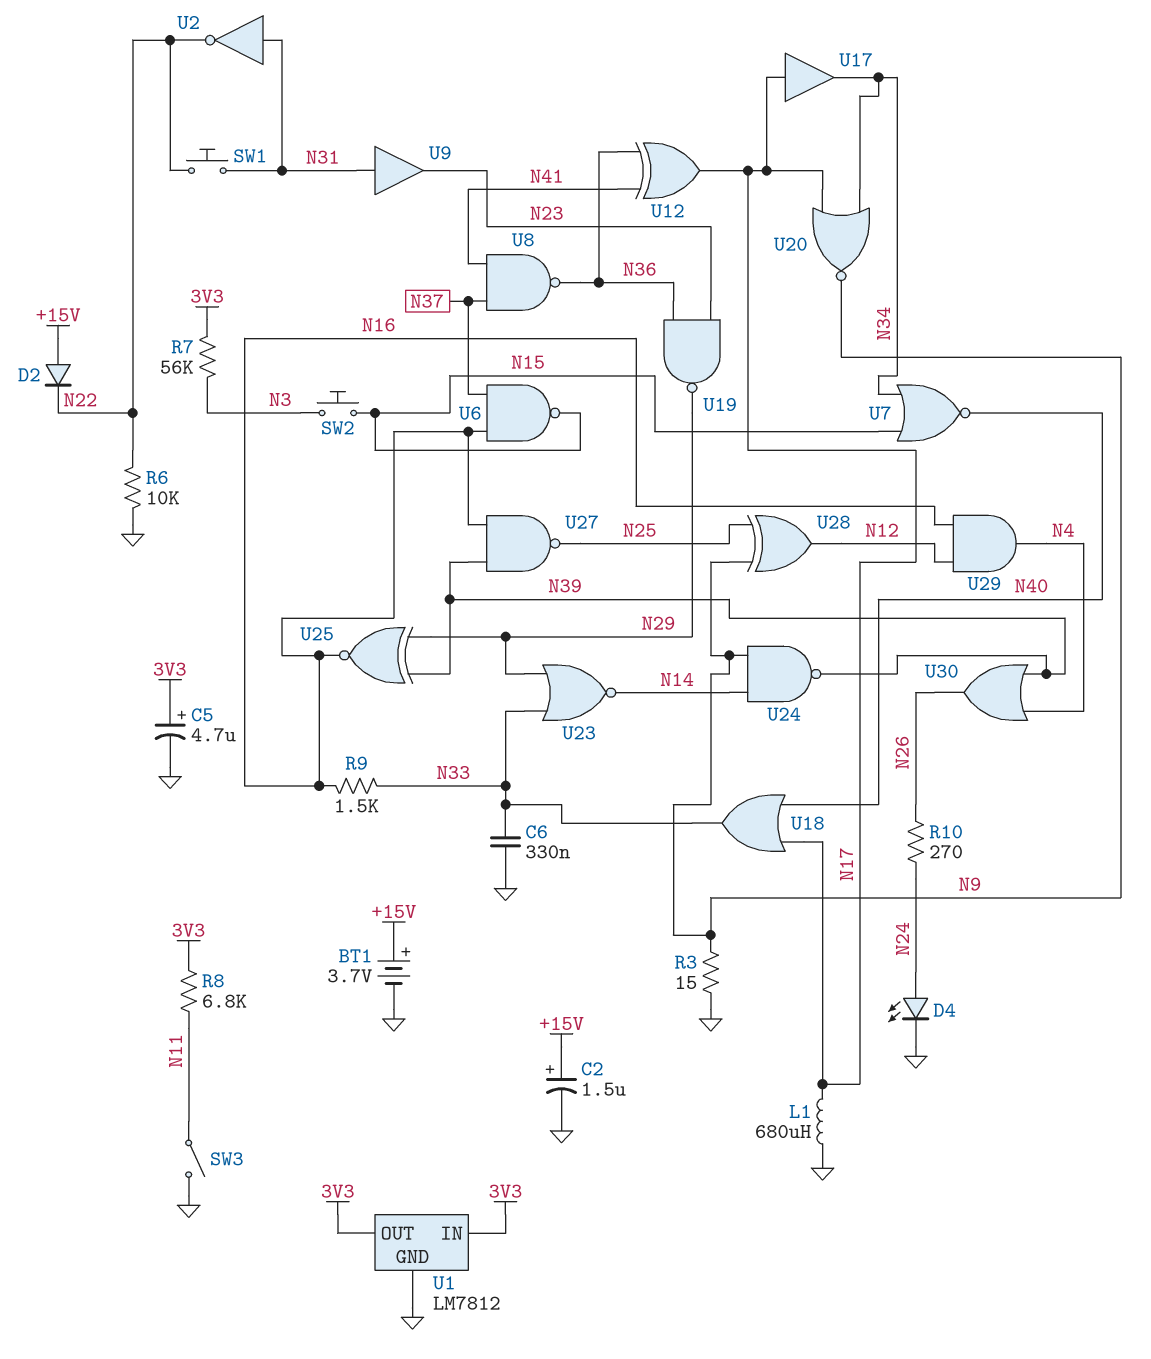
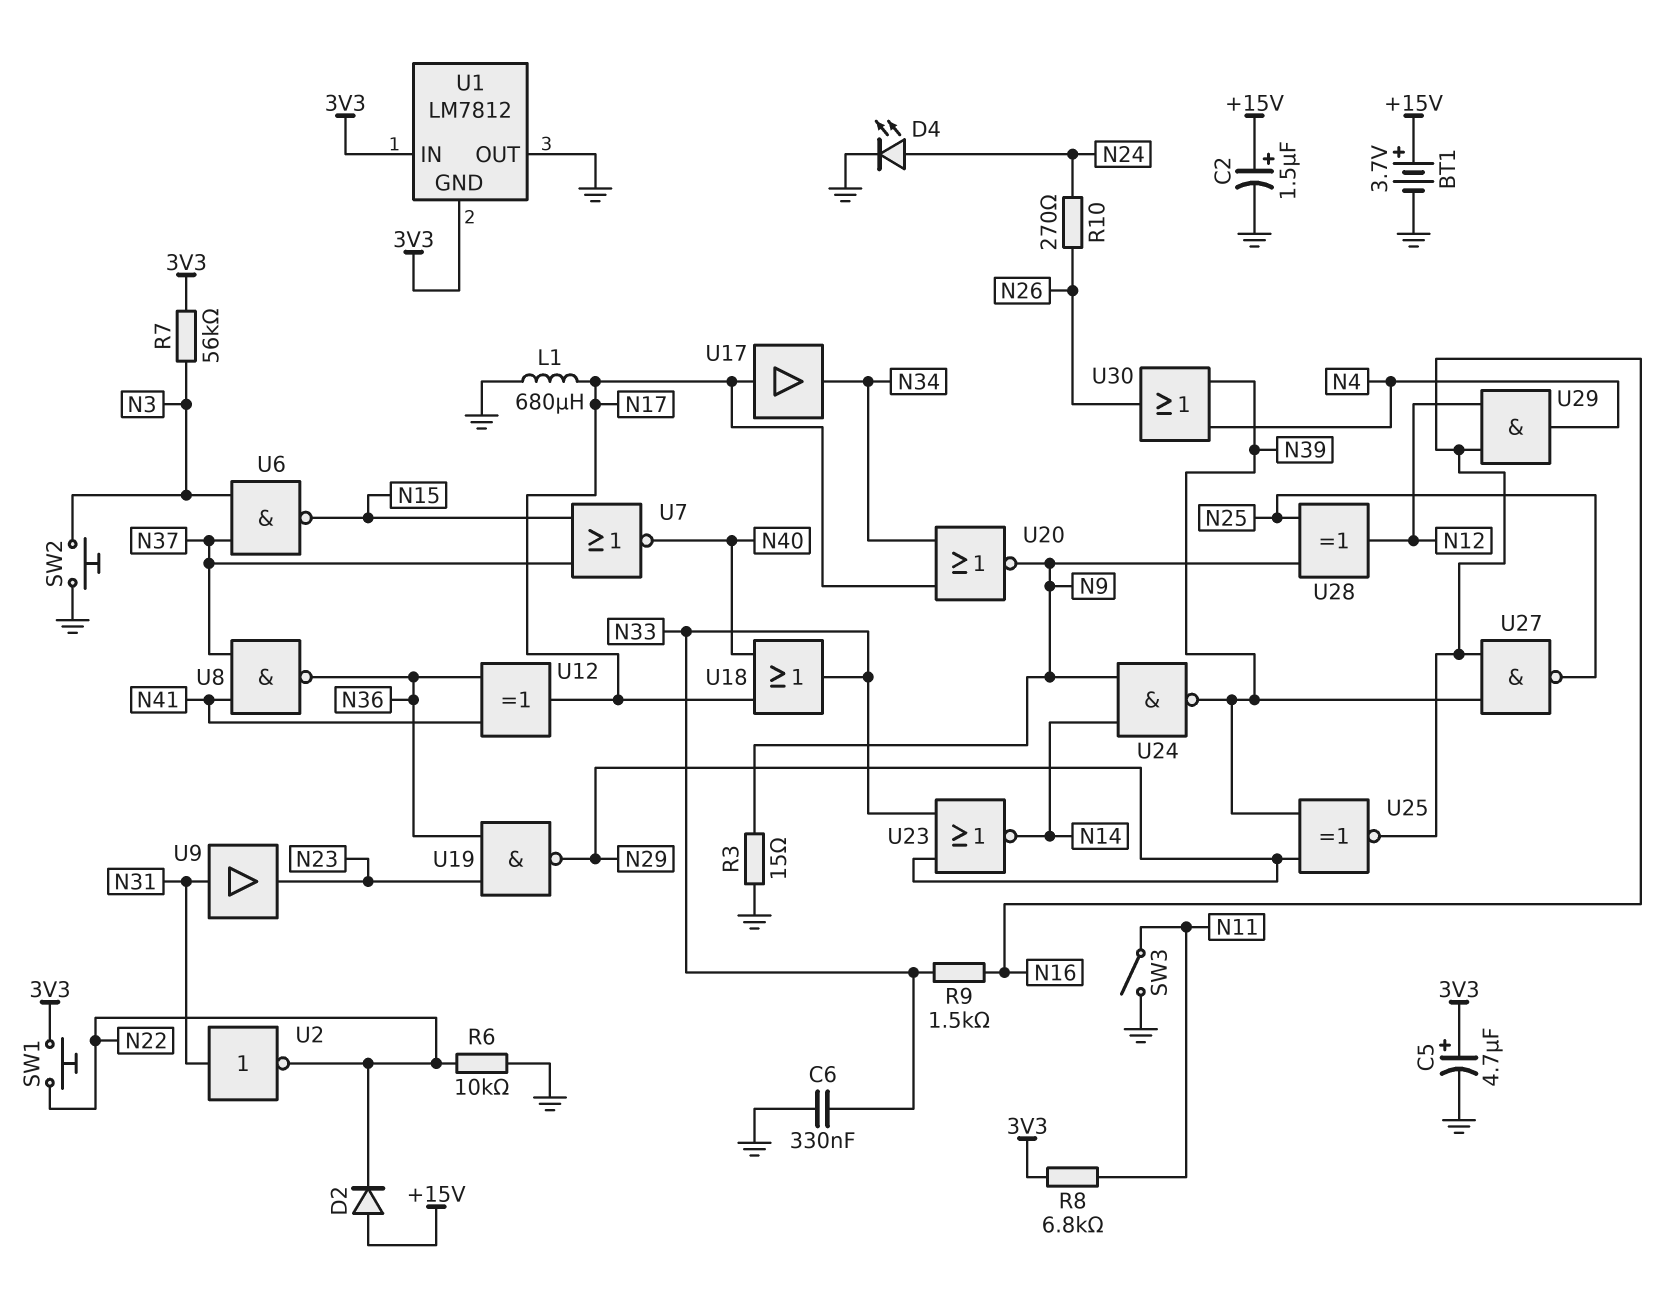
SW1: button (N22, N31) -> button (3V3, N22)
SW2: button (N3, N15) -> button (GND, N3)
U1 pin GND: GND -> 3V3
U1 pin OUT: 3V3 -> GND
U6: NAND (in N16, in N37, out N15) -> NAND (in N3, in N37, out N15)
U7: NOR (in N15, in N34, out N40) -> NOR (in N15, in N37, out N40)

